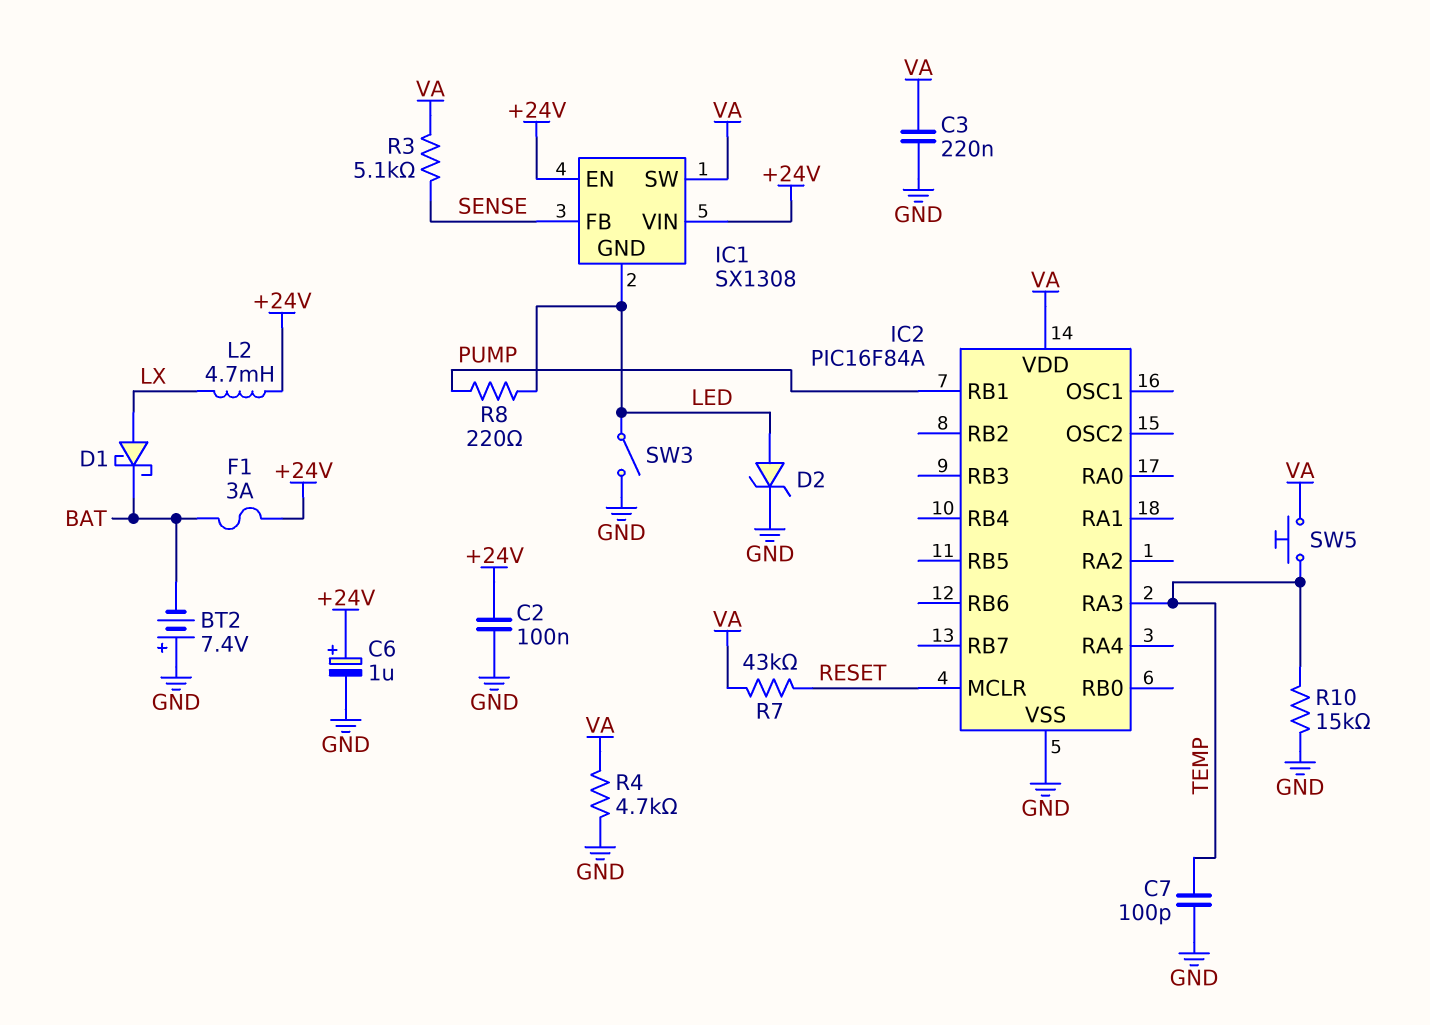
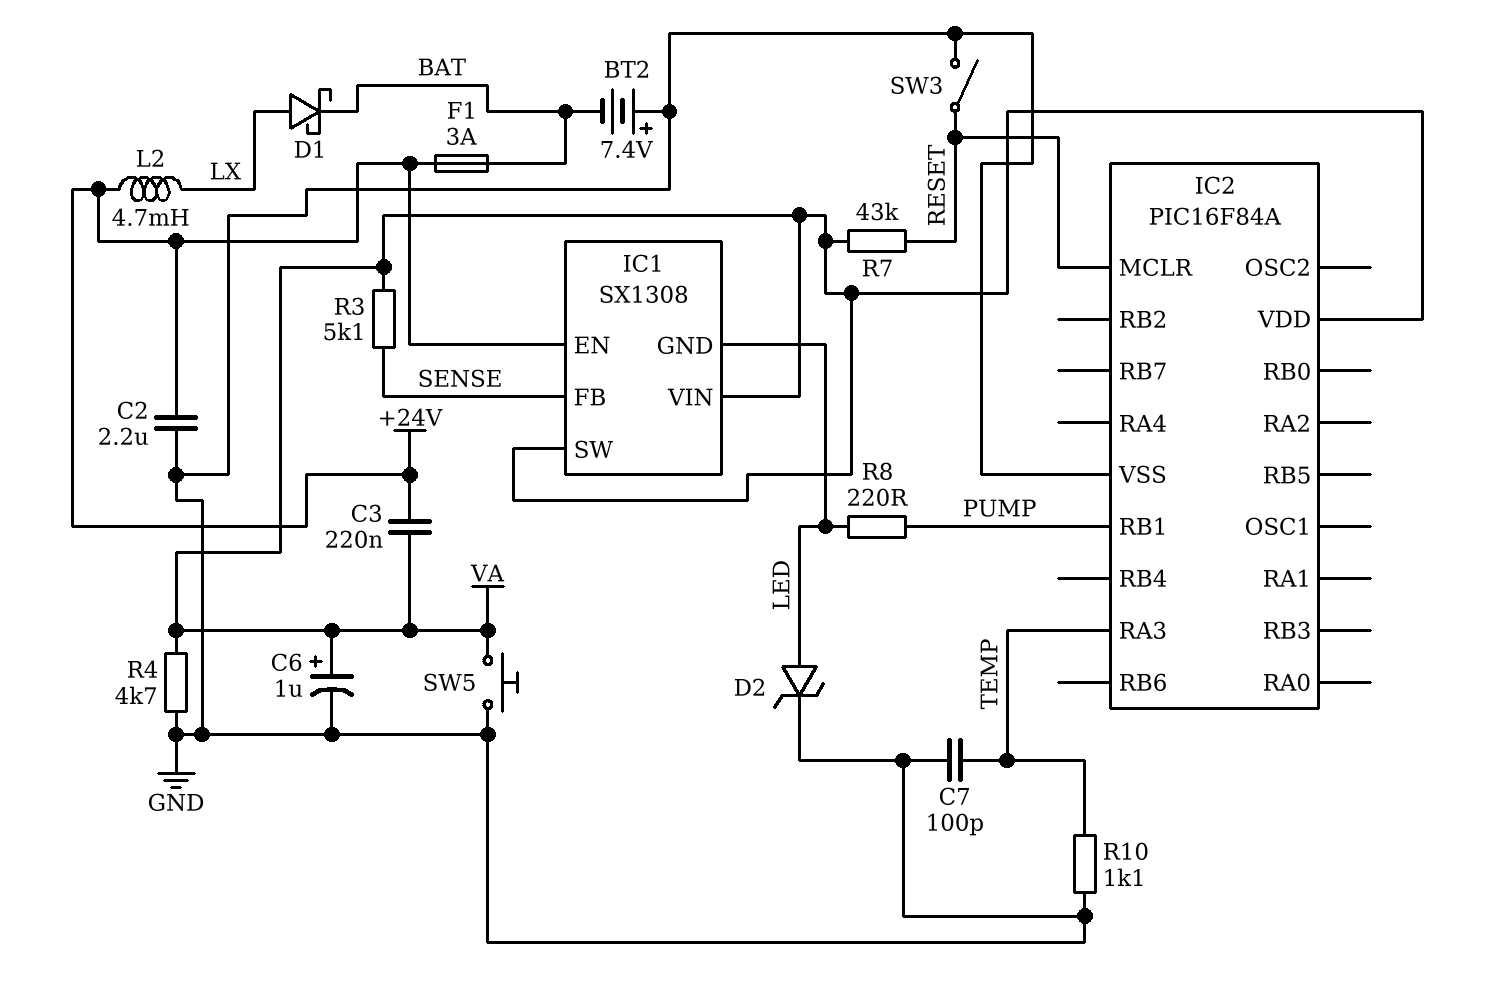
C2: 100nF (+24V, GND) -> 2.2uF (+24V, GND)
C3: 220nF (GND, VA) -> 220nF (+24V, VA)
C6: 1uF (plus +24V, minus GND) -> 1uF (plus VA, minus GND)
IC1 pin VIN: +24V -> VA
R10: 15k (GND, TEMP) -> 1.1k (GND, TEMP)
SW3: switch (GND, LED) -> switch (GND, RESET)
SW5: button (TEMP, VA) -> button (GND, VA)

